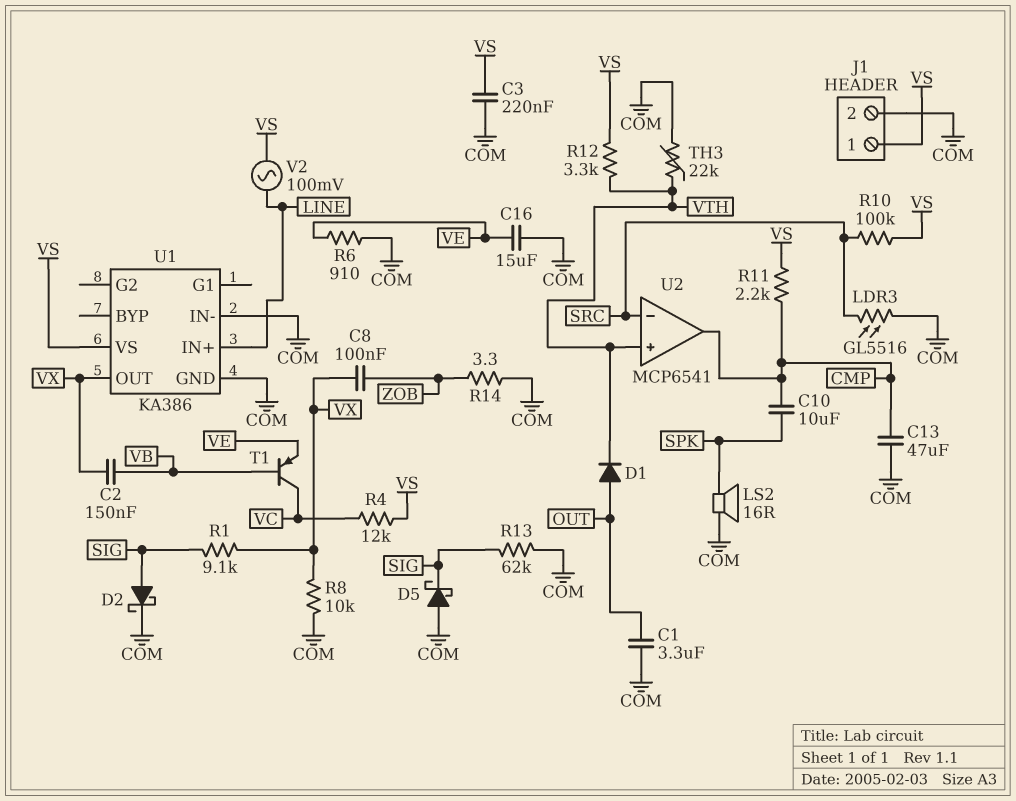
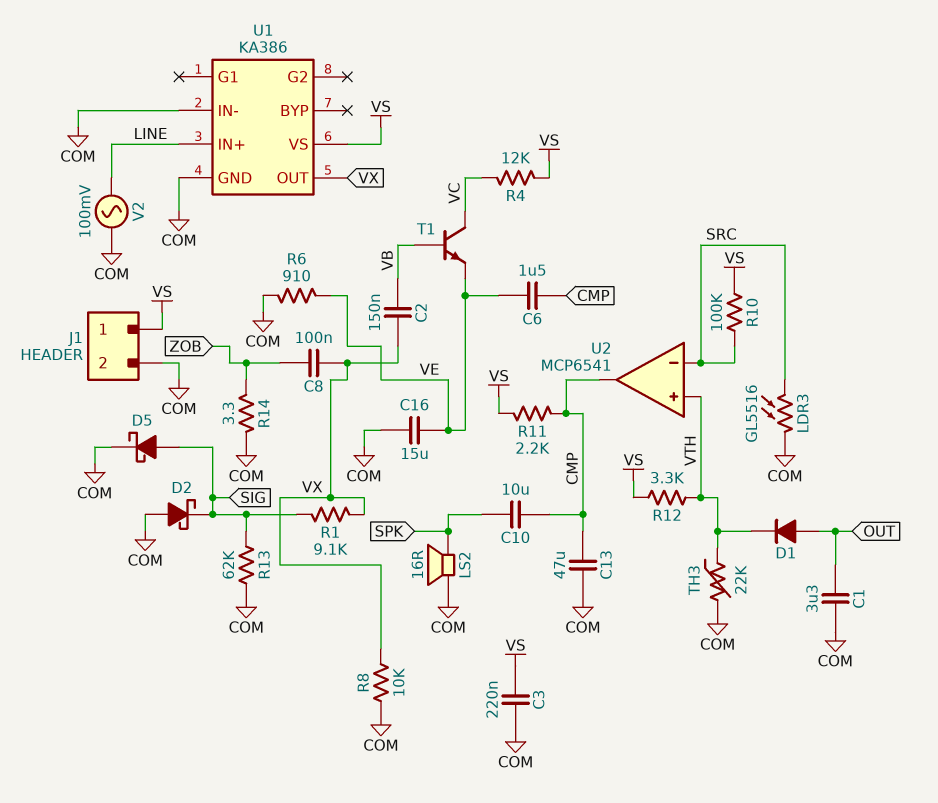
C6: none -> 1.5uF (CMP, VE)
D2: schottky (A SIG, K COM) -> schottky (A COM, K SIG)
D5: schottky (A COM, K SIG) -> schottky (A SIG, K COM)
T1: PNP (B VB, C VC, E VE) -> NPN (B VB, C VC, E VE)
V2: AC 100mV (LINE, VS) -> AC 100mV (COM, LINE)

